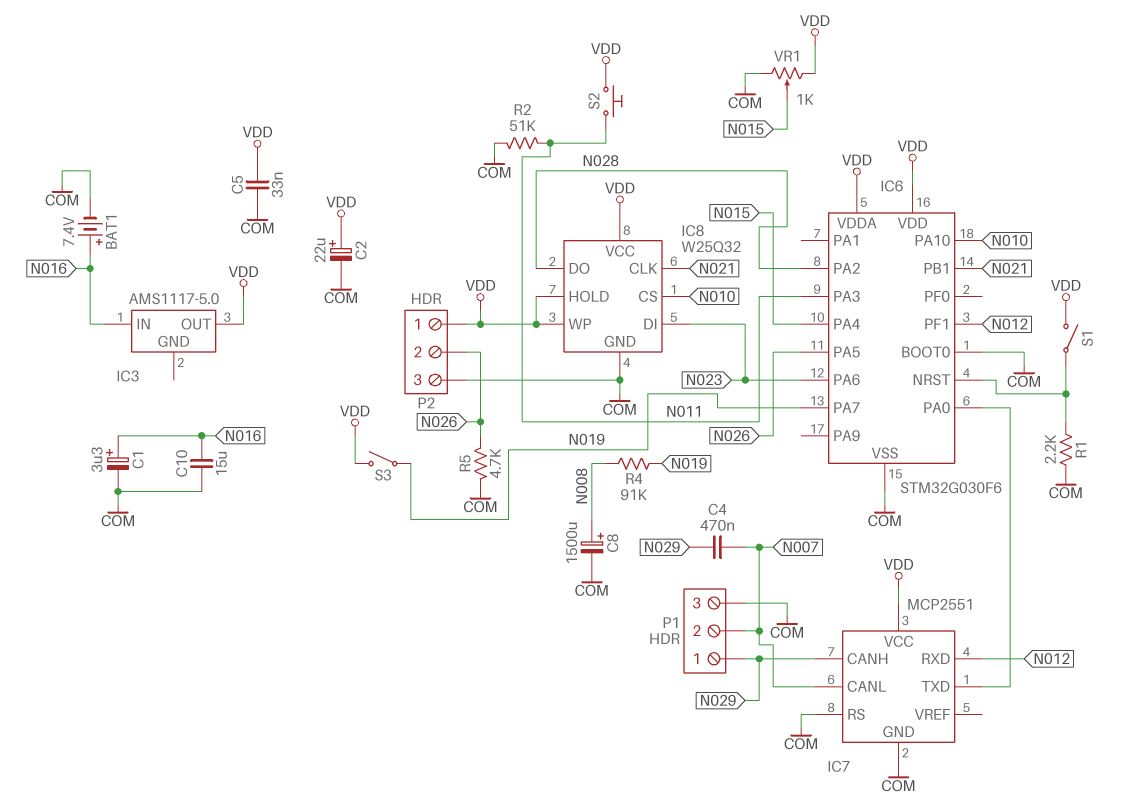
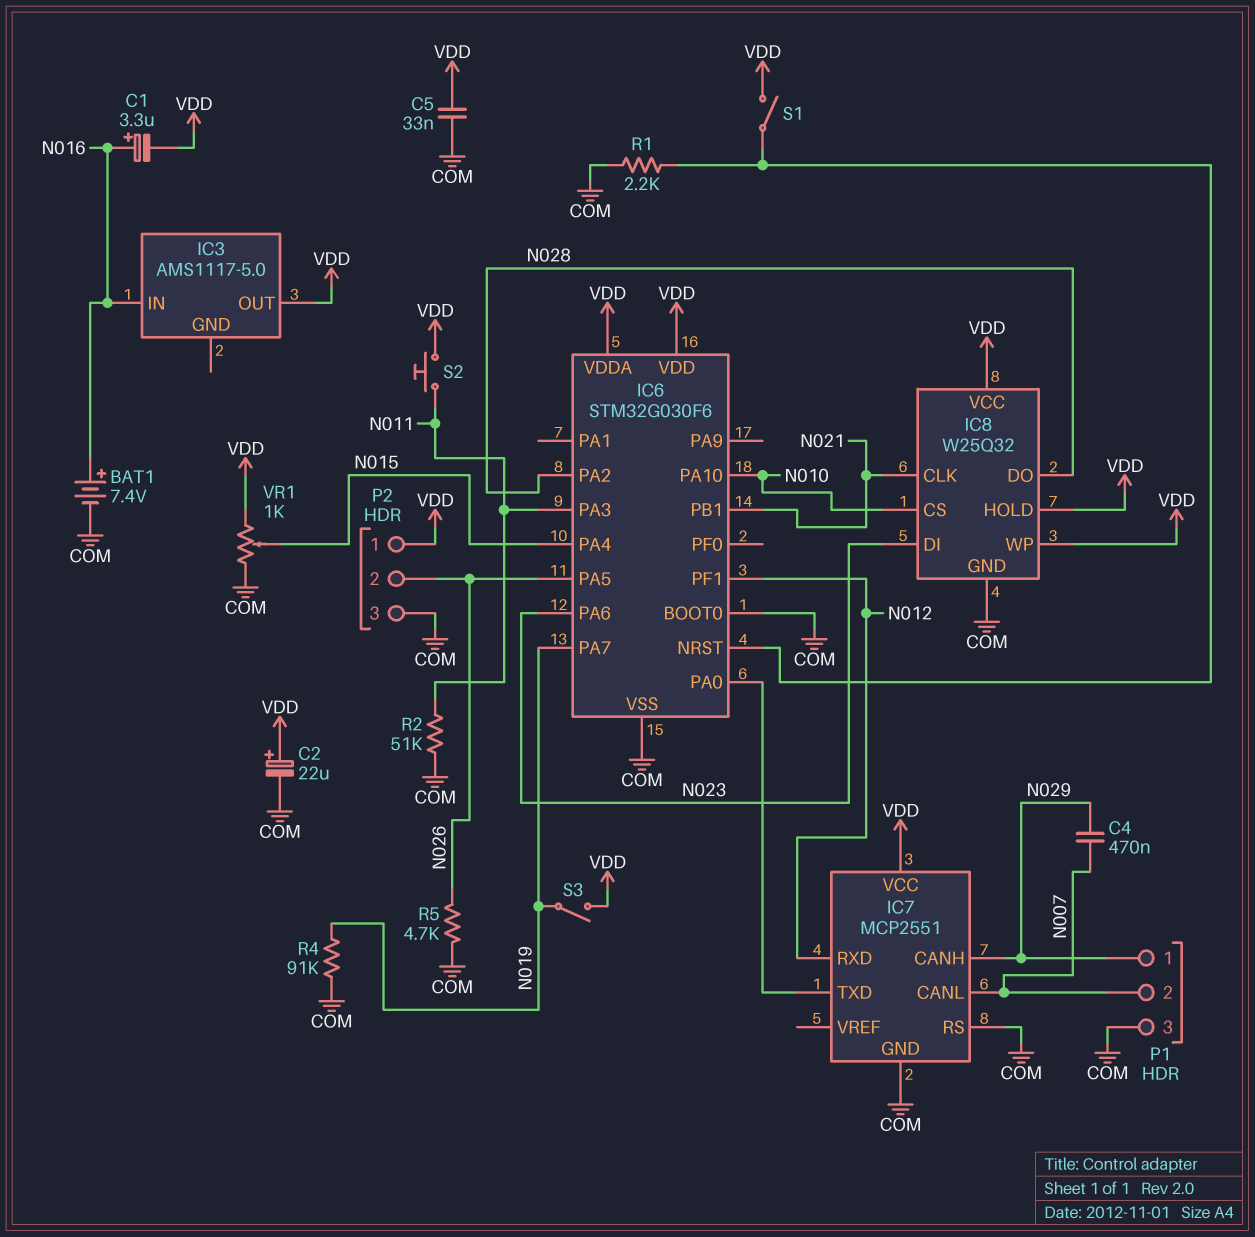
C1: 3.3uF (plus N016, minus COM) -> 3.3uF (plus N016, minus VDD)
C8: 1500uF (plus N008, minus COM) -> none
C10: 15uF (COM, N016) -> none
R4: 91k (N008, N019) -> 91k (COM, N019)

